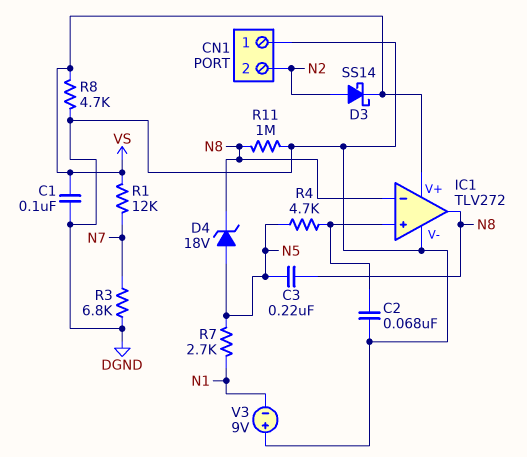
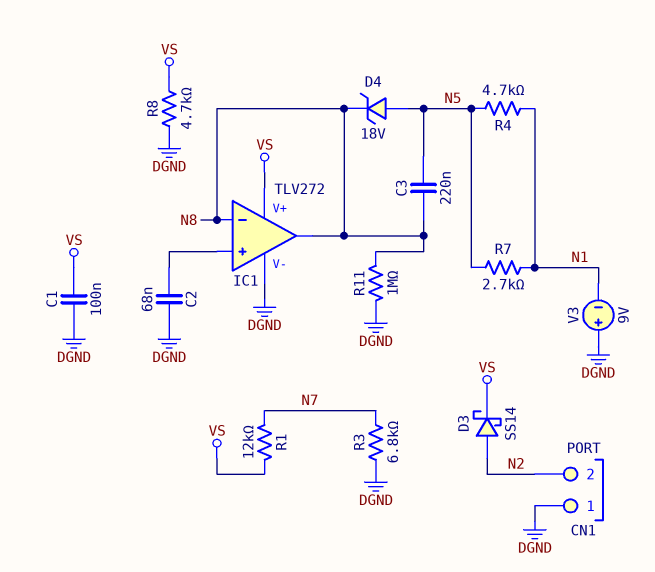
R4: 4.7k (IC1/in+, N5) -> 4.7k (N1, N5)

